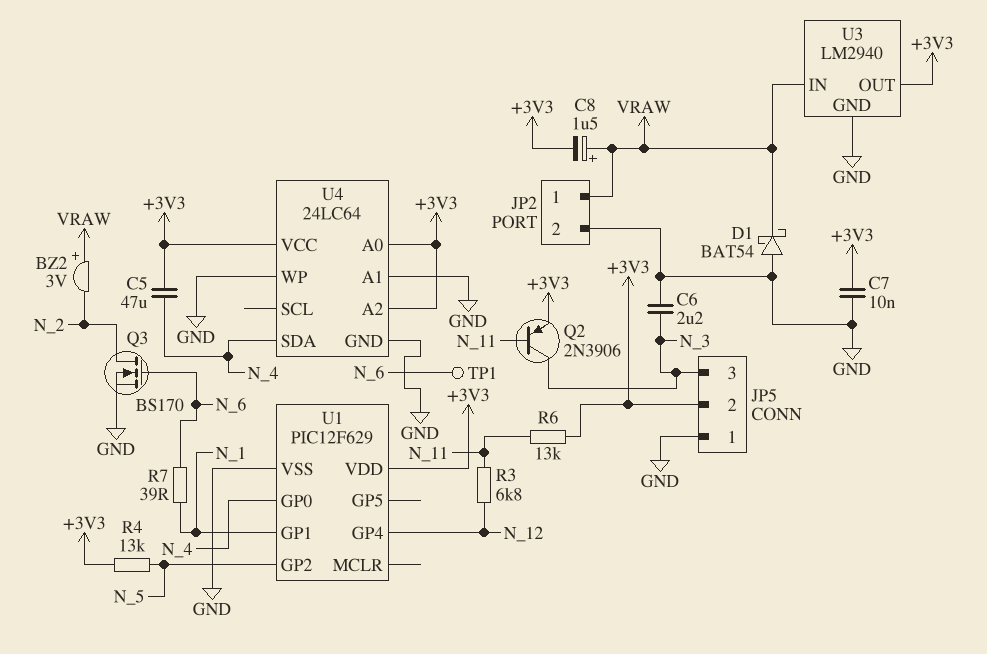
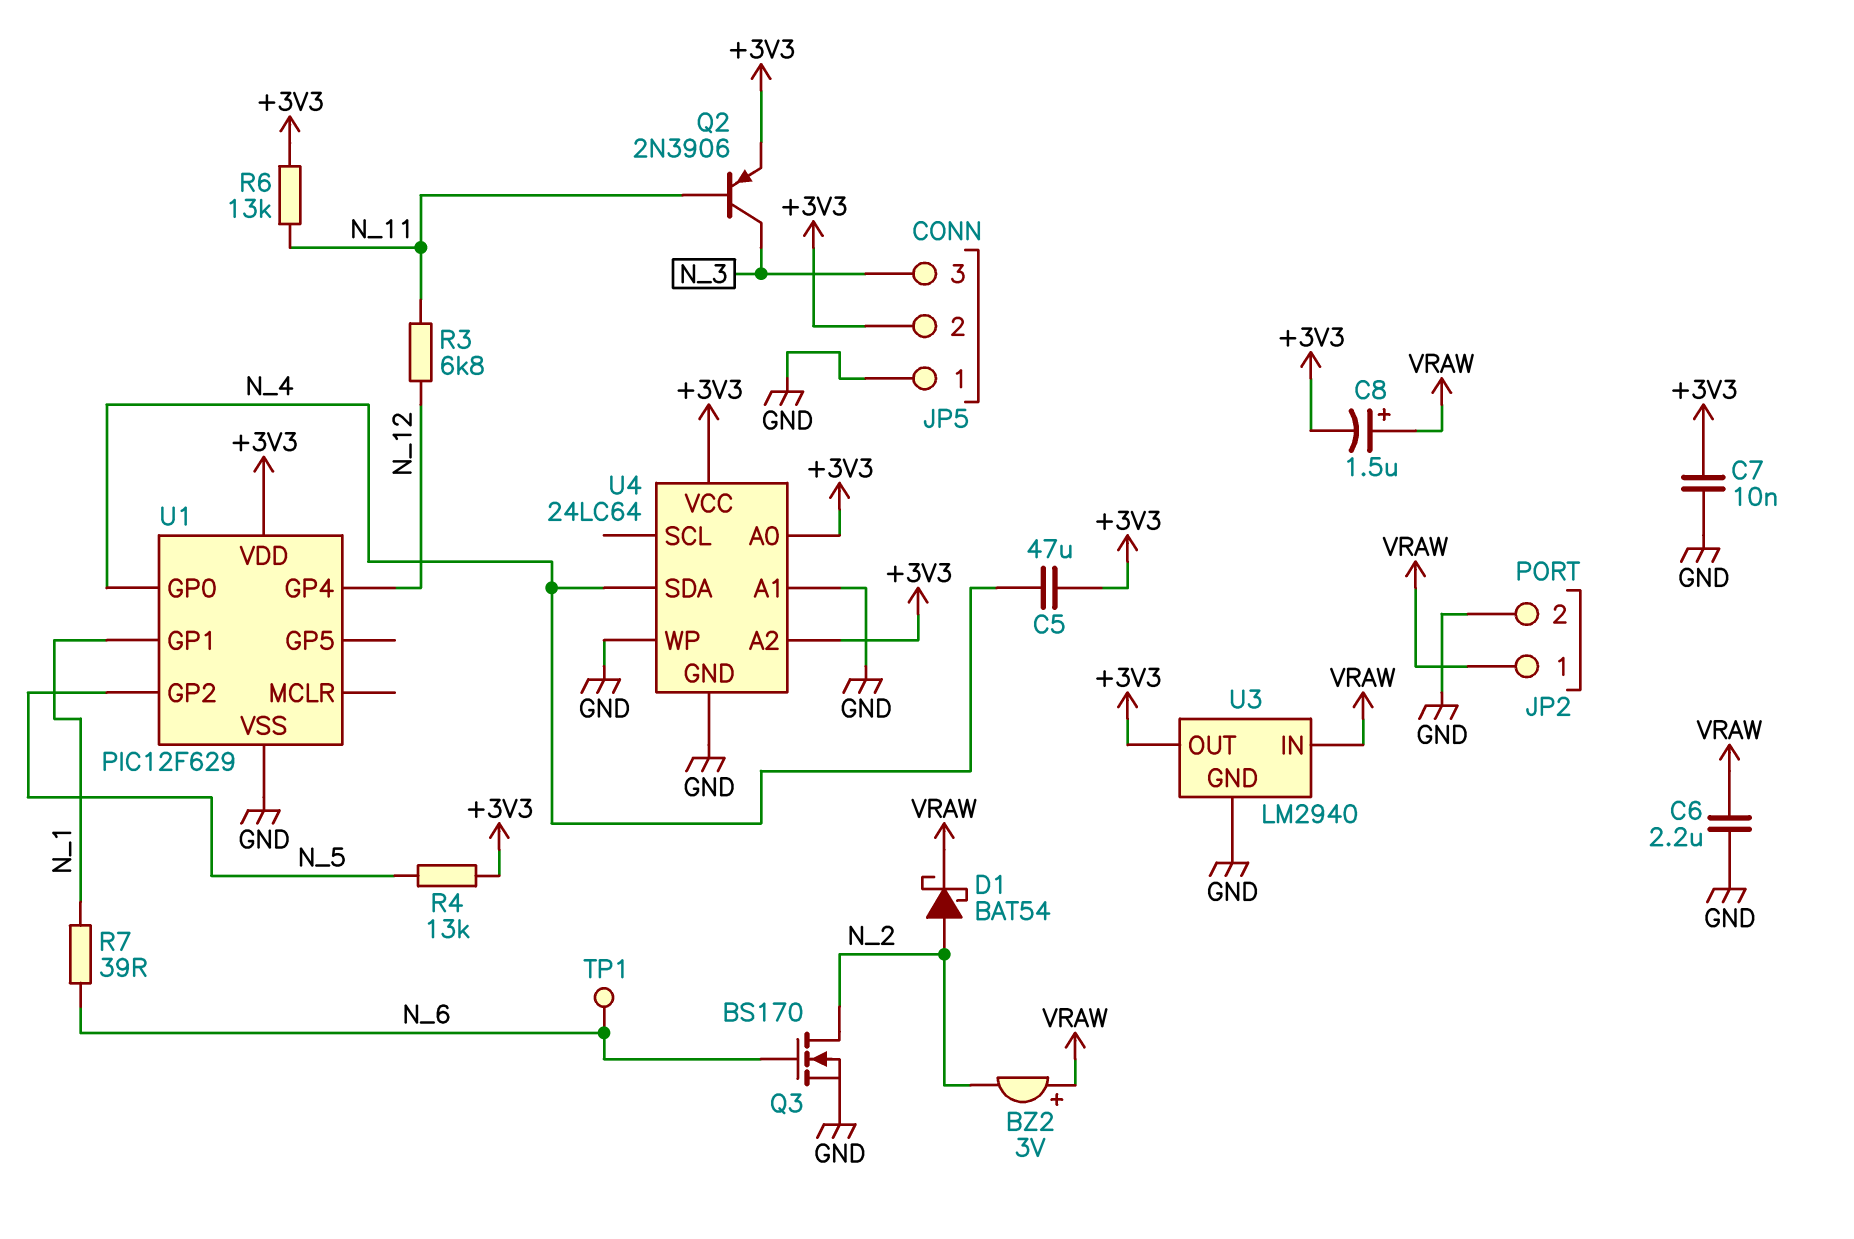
C6: 2.2uF (GND, N_3) -> 2.2uF (GND, VRAW)
D1: schottky BAT54 (A GND, K VRAW) -> schottky BAT54 (A N_2, K VRAW)

